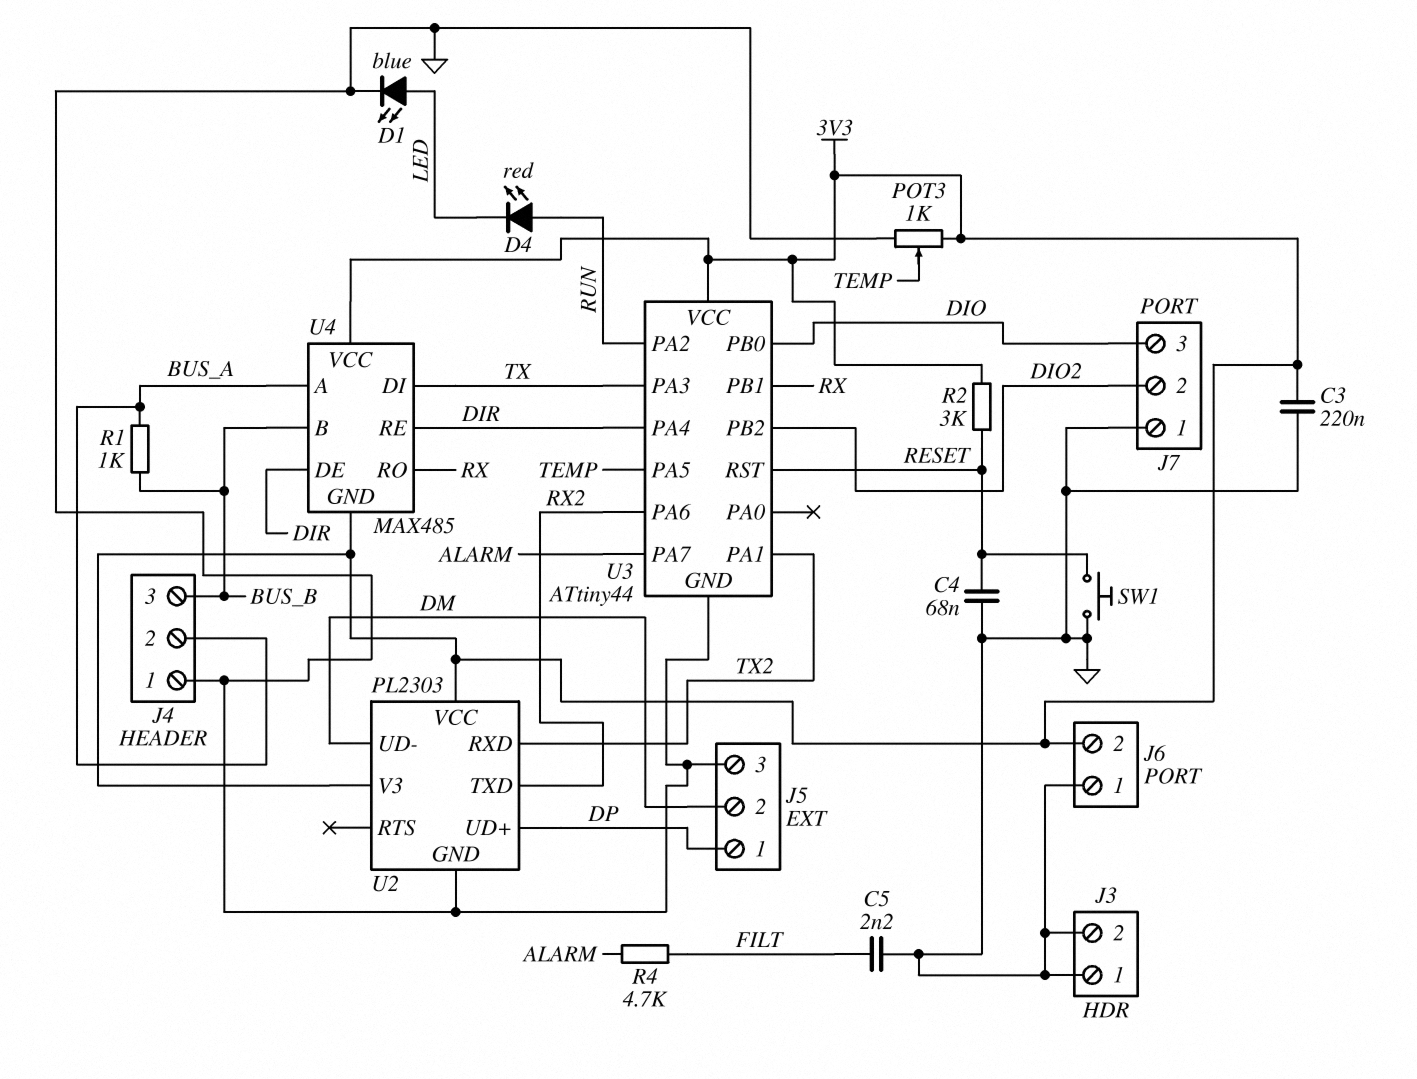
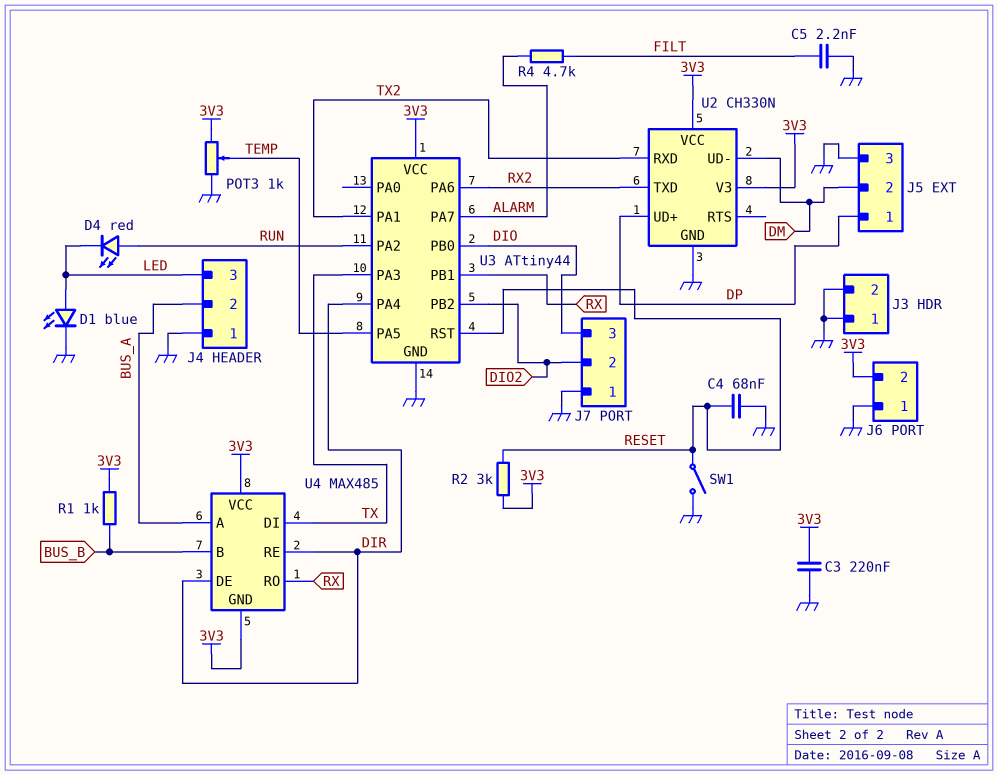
J4 pin 3: BUS_B -> LED
R1: 1k (BUS_A, BUS_B) -> 1k (3V3, BUS_B)
SW1: button (GND, RESET) -> switch (GND, RESET)
U2: PL2303 -> CH330N

